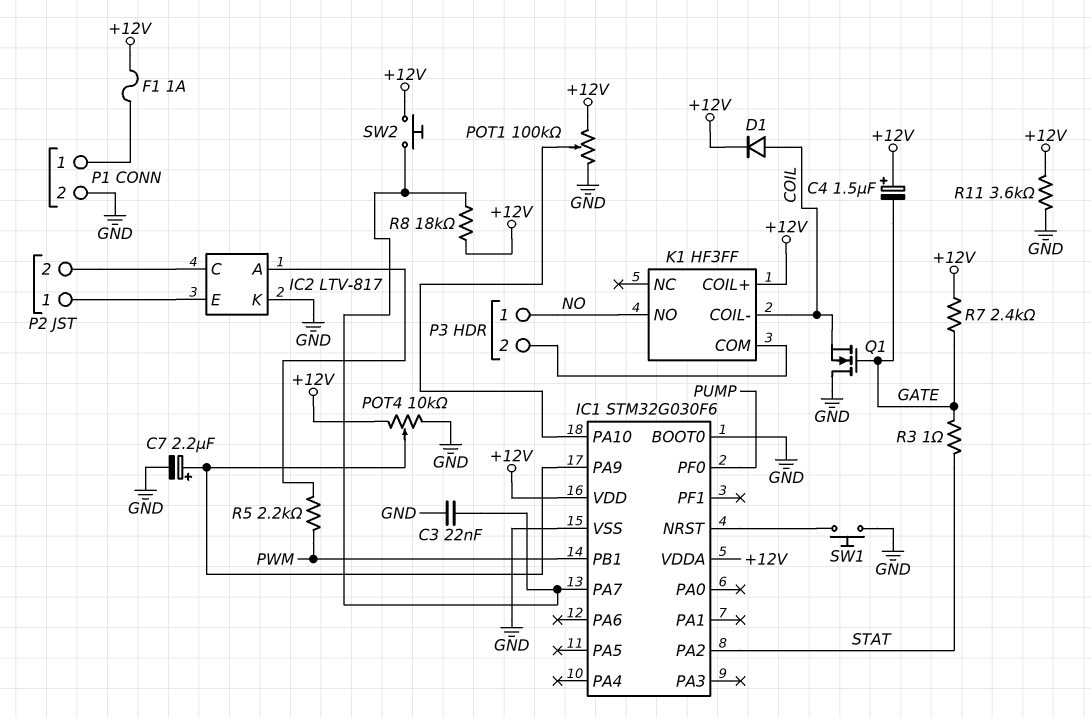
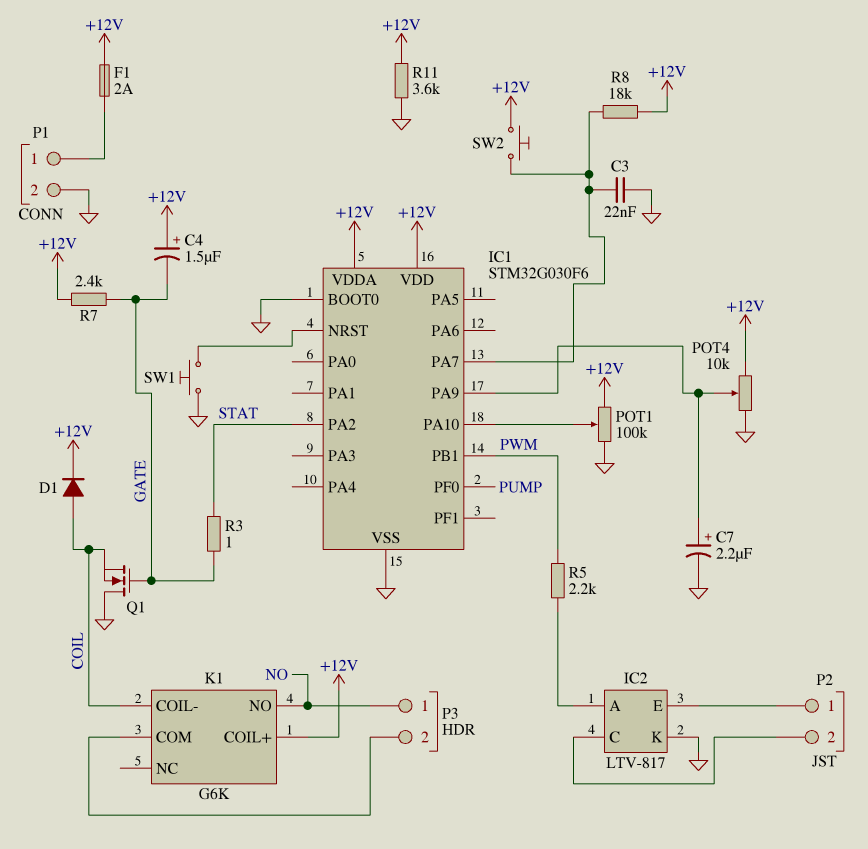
F1: 1A (+12V, P1/1) -> 2A (+12V, P1/1)
K1: HF3FF -> G6K

